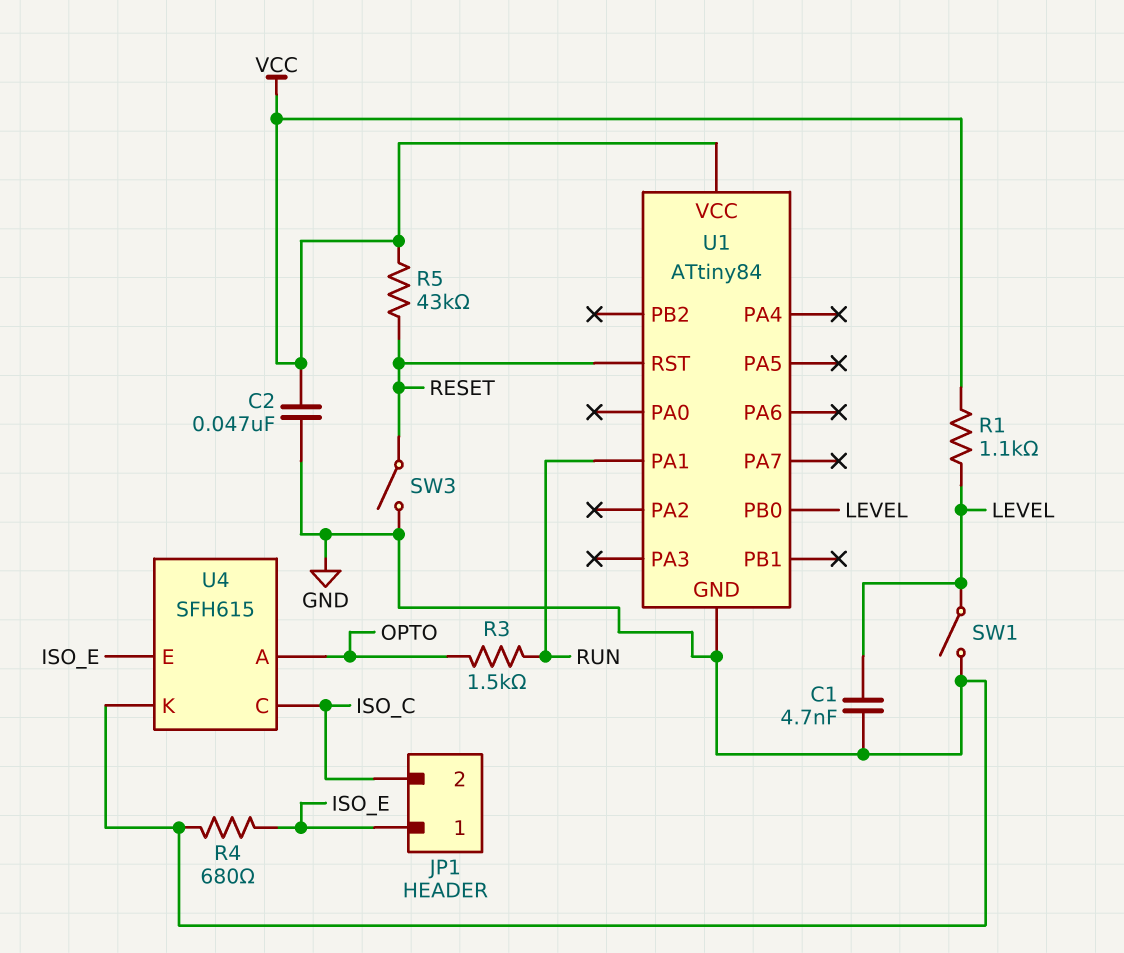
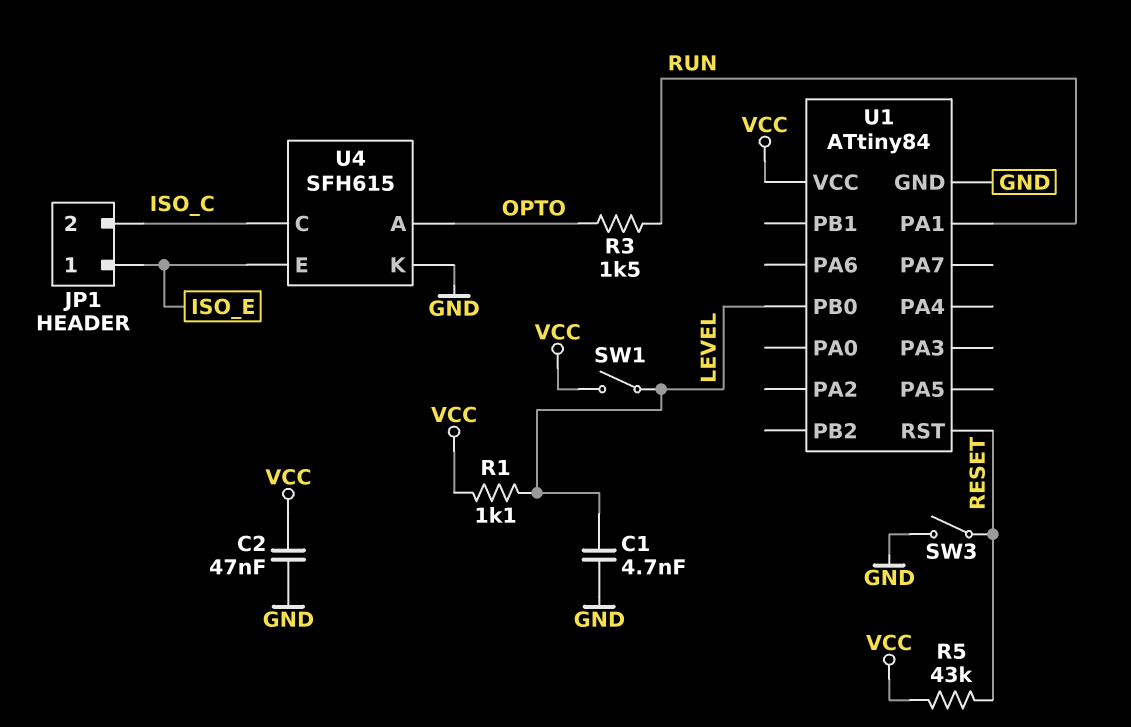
R4: 680 (GND, ISO_E) -> none
SW1: switch (GND, LEVEL) -> switch (LEVEL, VCC)

